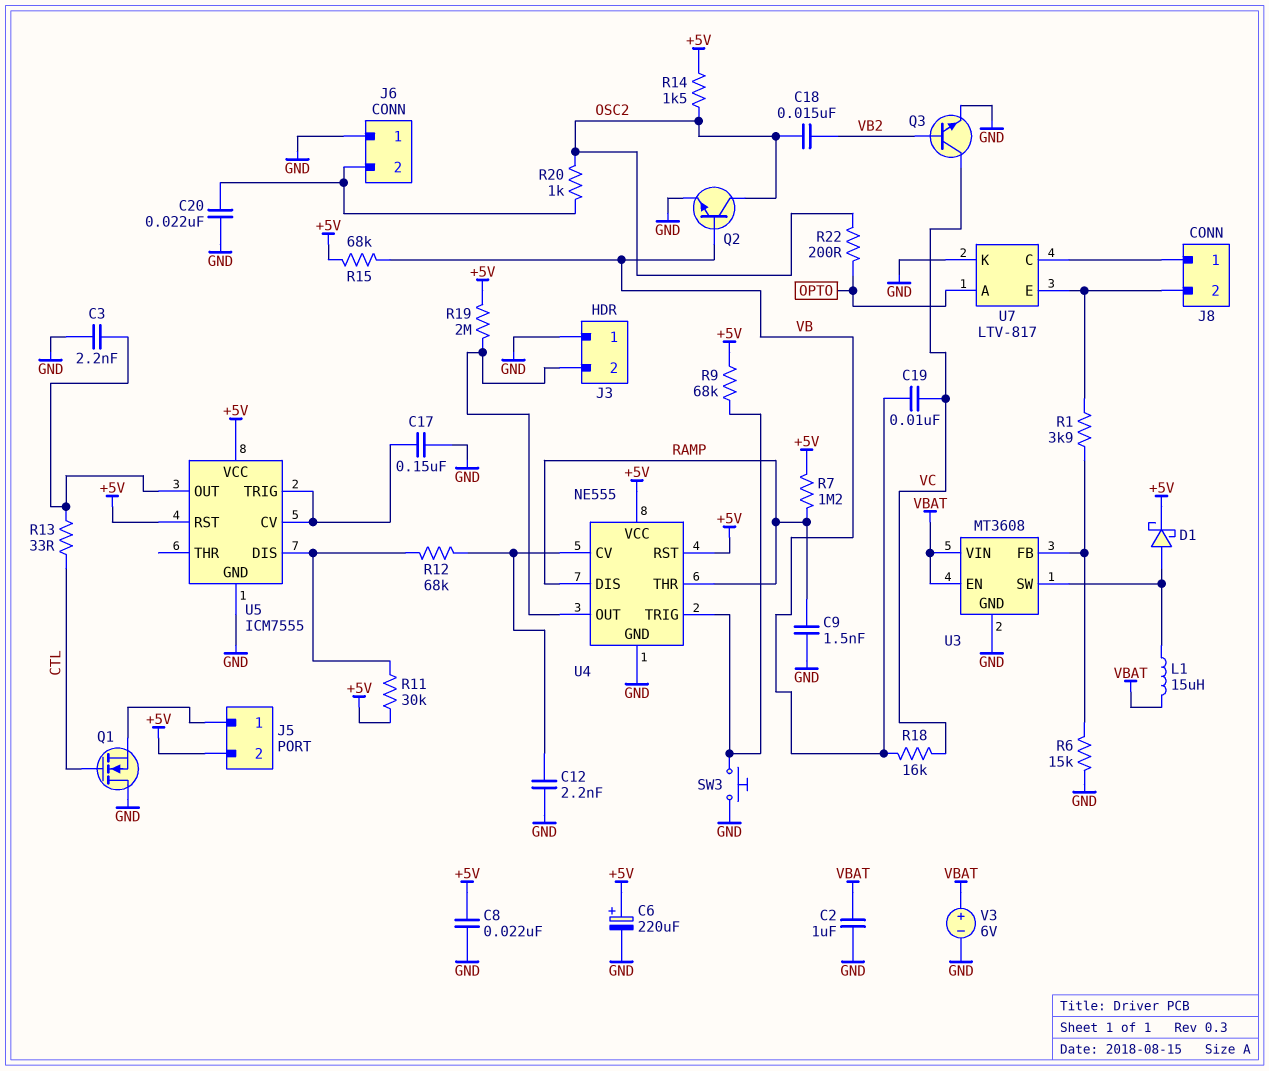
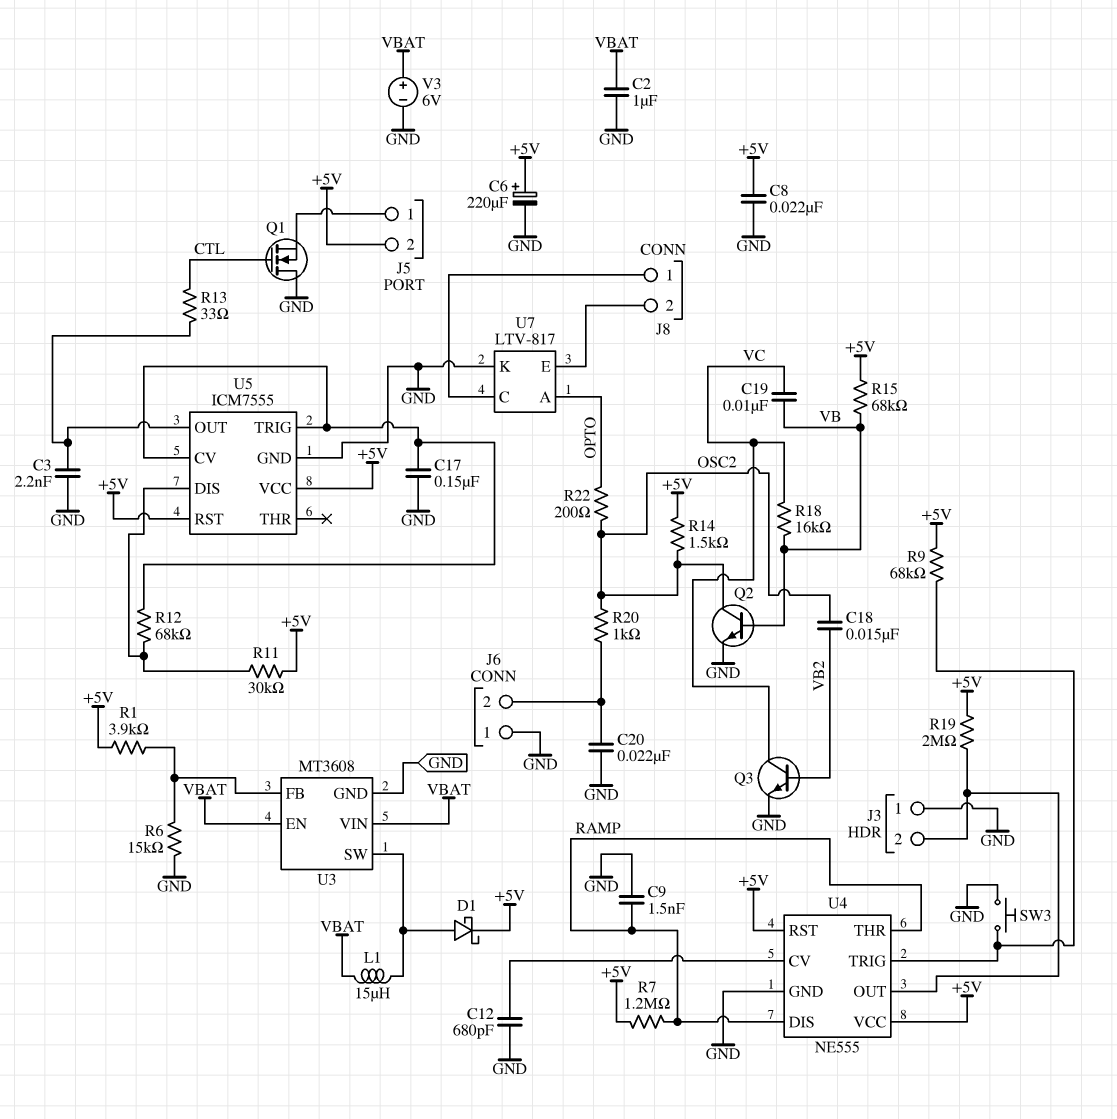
C12: 2.2nF (GND, U4/CV) -> 680pF (GND, U4/CV)
R1: 3.9k (J8/2, U3/FB) -> 3.9k (+5V, U3/FB)
R12: 68k (U4/CV, U5/DIS) -> 68k (U5/CV, U5/DIS)

